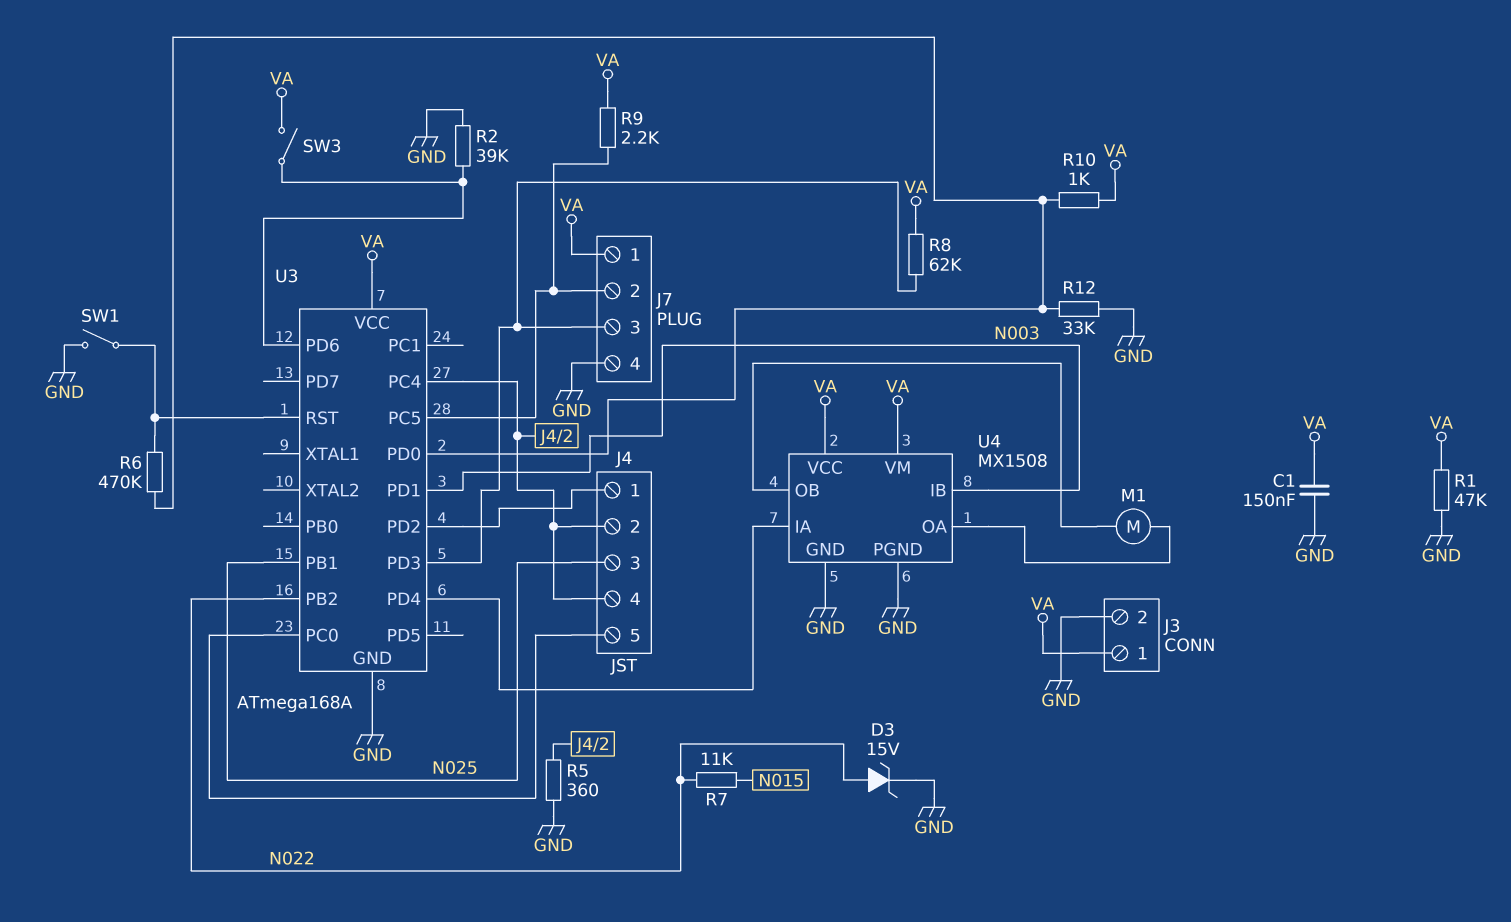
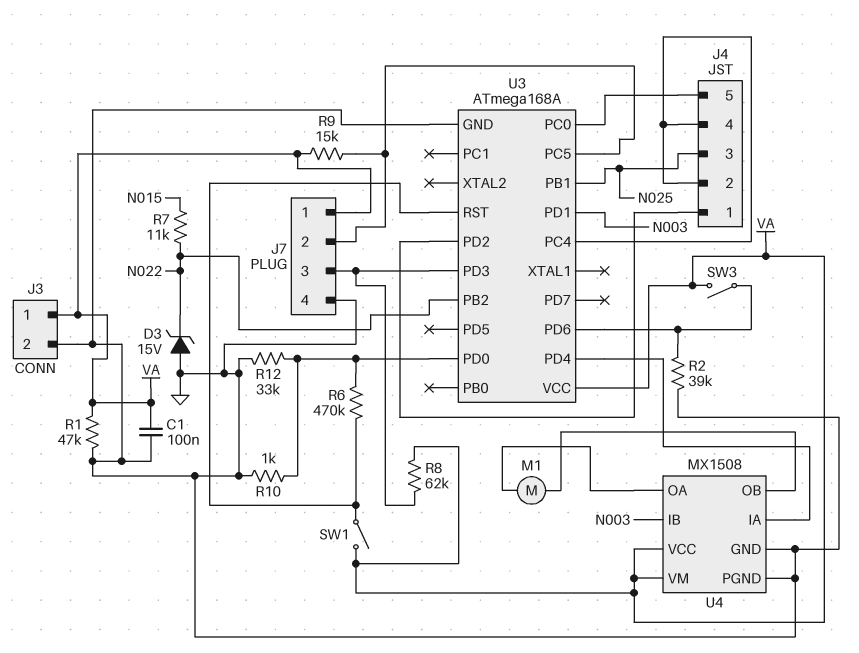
C1: 150nF (GND, VA) -> 100nF (GND, VA)
D3: zener 15V (A N022, K GND) -> zener 15V (A GND, K N022)
R5: 360 (GND, J4/2) -> none
R9: 2.2k (J7/2, VA) -> 15k (J7/2, VA)
R10: 1k (U3/PD0, VA) -> 1k (GND, U3/PD0)
SW1: switch (GND, U3/RST) -> switch (U3/RST, VA)

